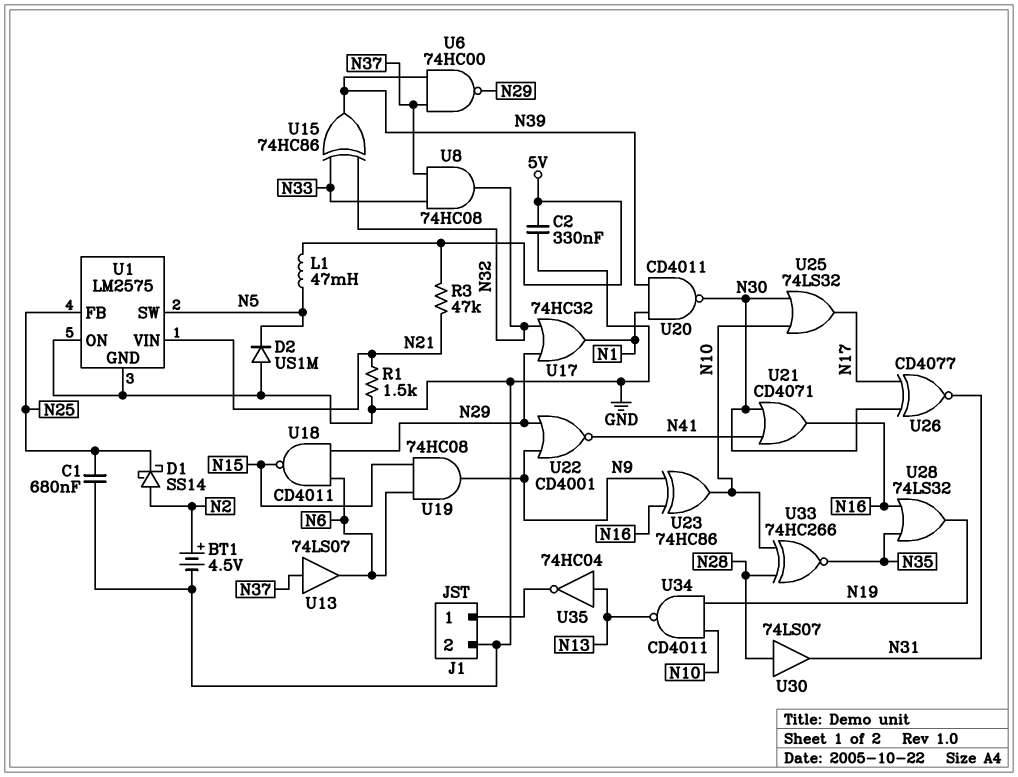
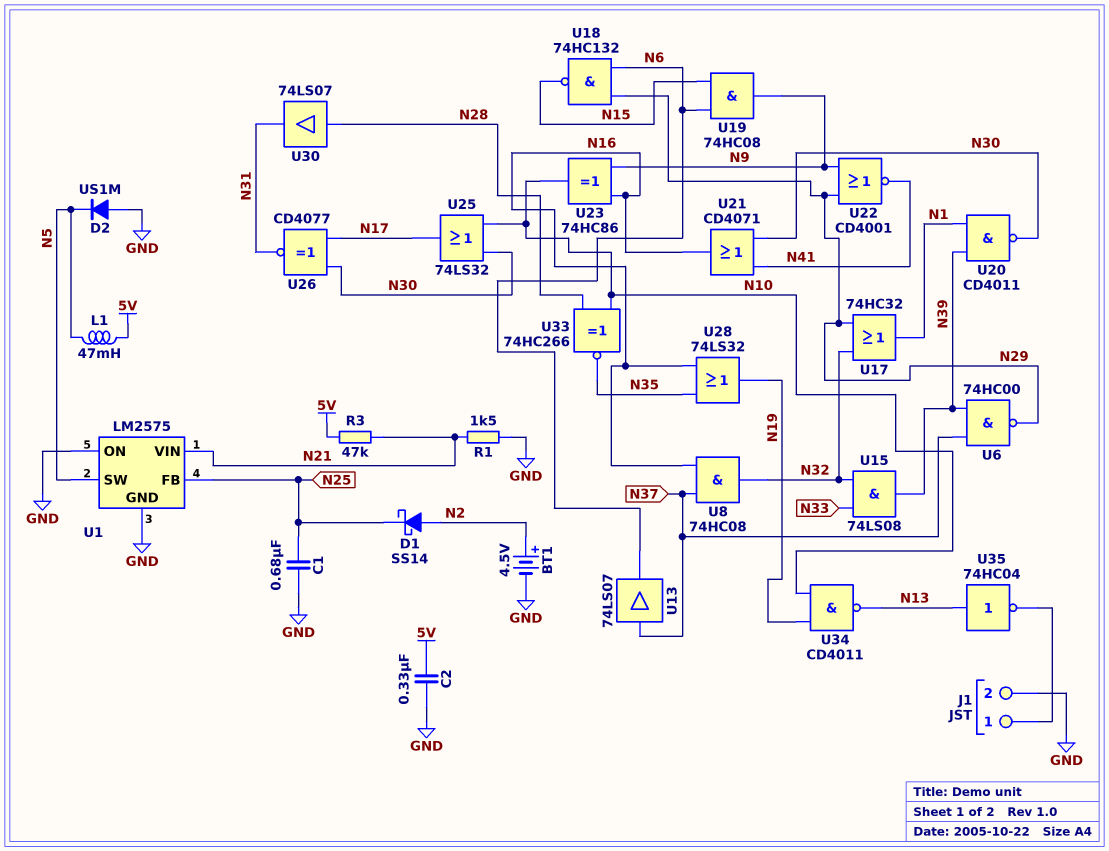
U8: AND 74HC08 (in N33, in N37, out N32) -> AND 74HC08 (in N16, in N37, out N32)
U15: XOR 74HC86 (in N32, in N33, out N39) -> AND 74LS08 (in N32, in N33, out N39)
U18: NAND CD4011 (in N6, in N29, out N15) -> NAND 74HC132 (in N6, in N29, out N15)

